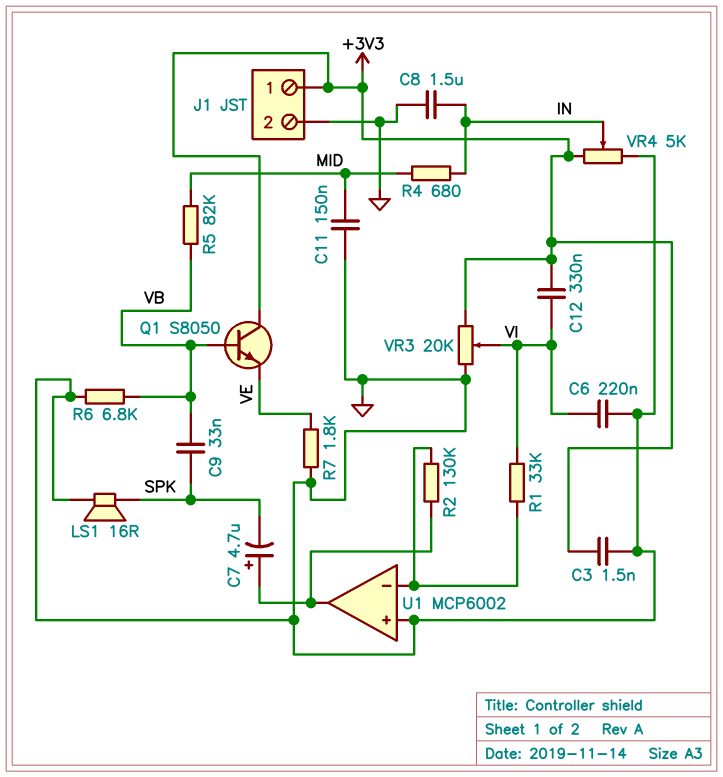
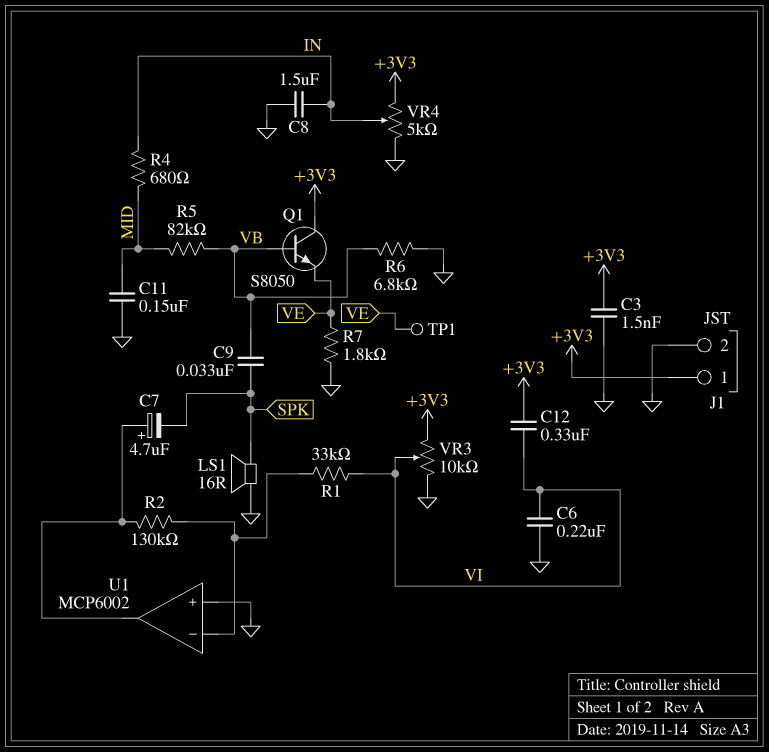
TP1: none -> test point (VE)
VR3: 20k (+3V3, GND, wiper VI) -> 10k (+3V3, GND, wiper VI)

